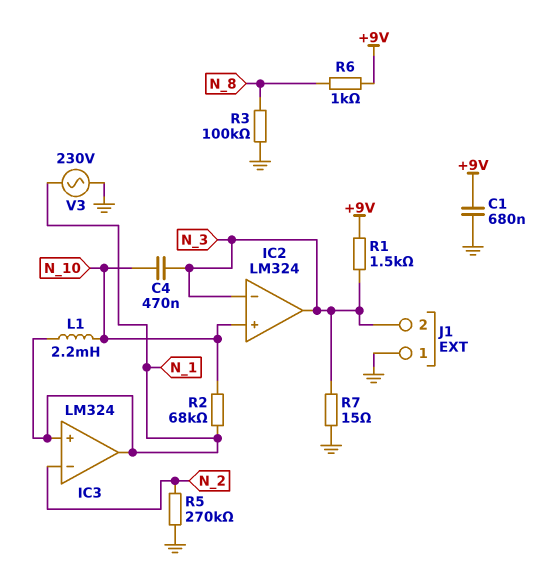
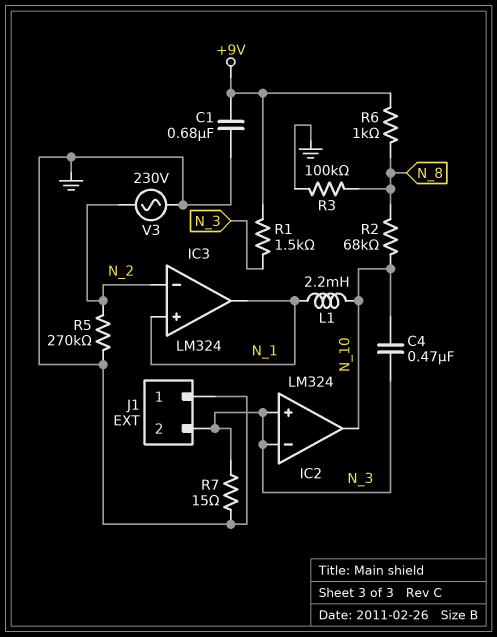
IC2 pin in+: N_10 -> N_3
IC2 pin out: N_3 -> N_10
R2: 68k (N_1, N_10) -> 68k (N_8, N_10)
V3: AC 230V (GND, N_1) -> AC 230V (GND, N_2)

